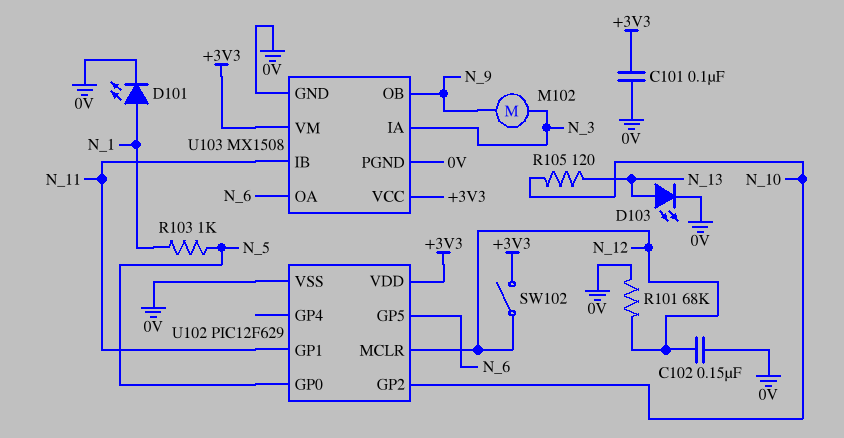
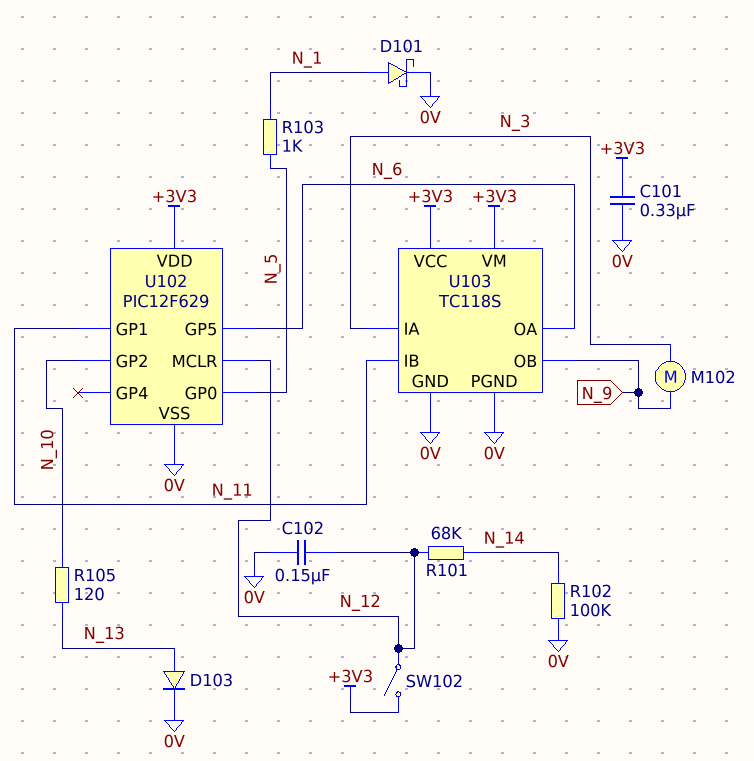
C101: 100nF (+3V3, 0V) -> 330nF (+3V3, 0V)
D101: LED (A N_1, K 0V) -> schottky (A N_1, K 0V)
D103: LED (A N_13, K 0V) -> diode (A N_13, K 0V)
R101: 68k (0V, N_12) -> 68k (N_12, N_14)
R102: none -> 100k (0V, N_14)
U103: MX1508 -> TC118S

